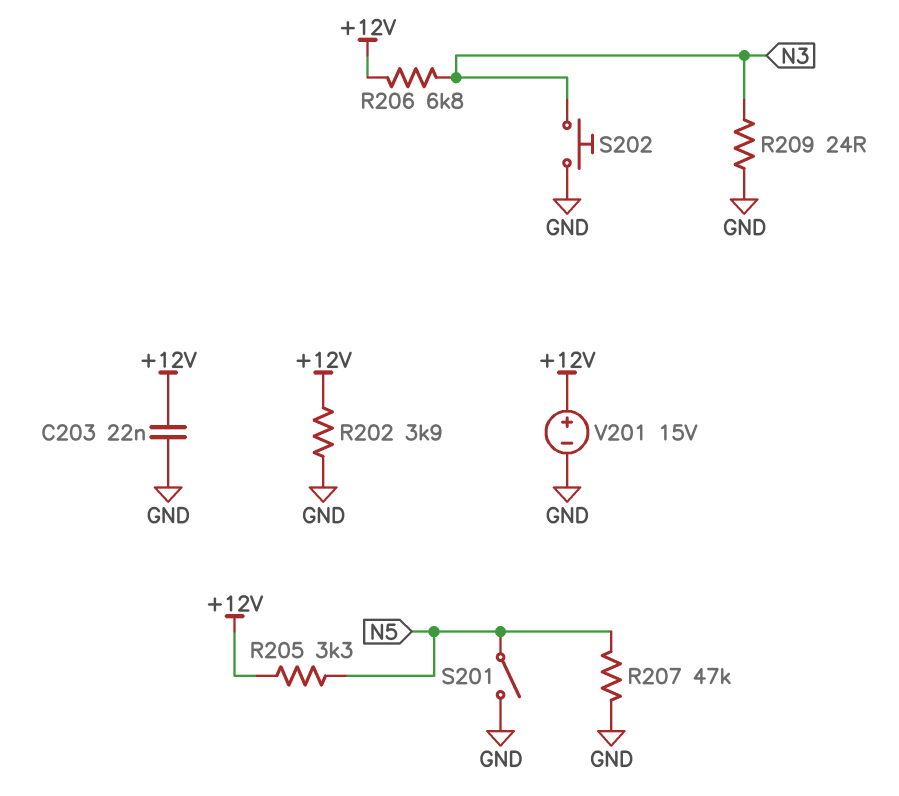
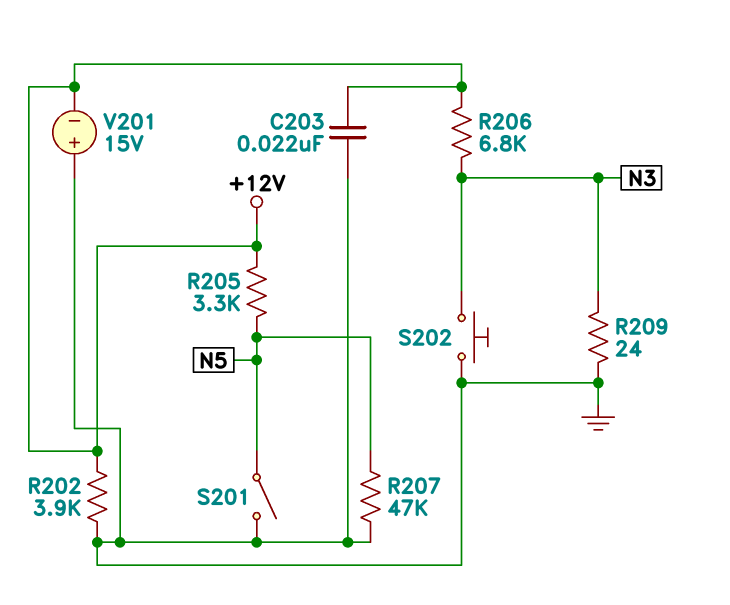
V201: 15V (plus +12V, minus GND) -> 15V (plus GND, minus +12V)

